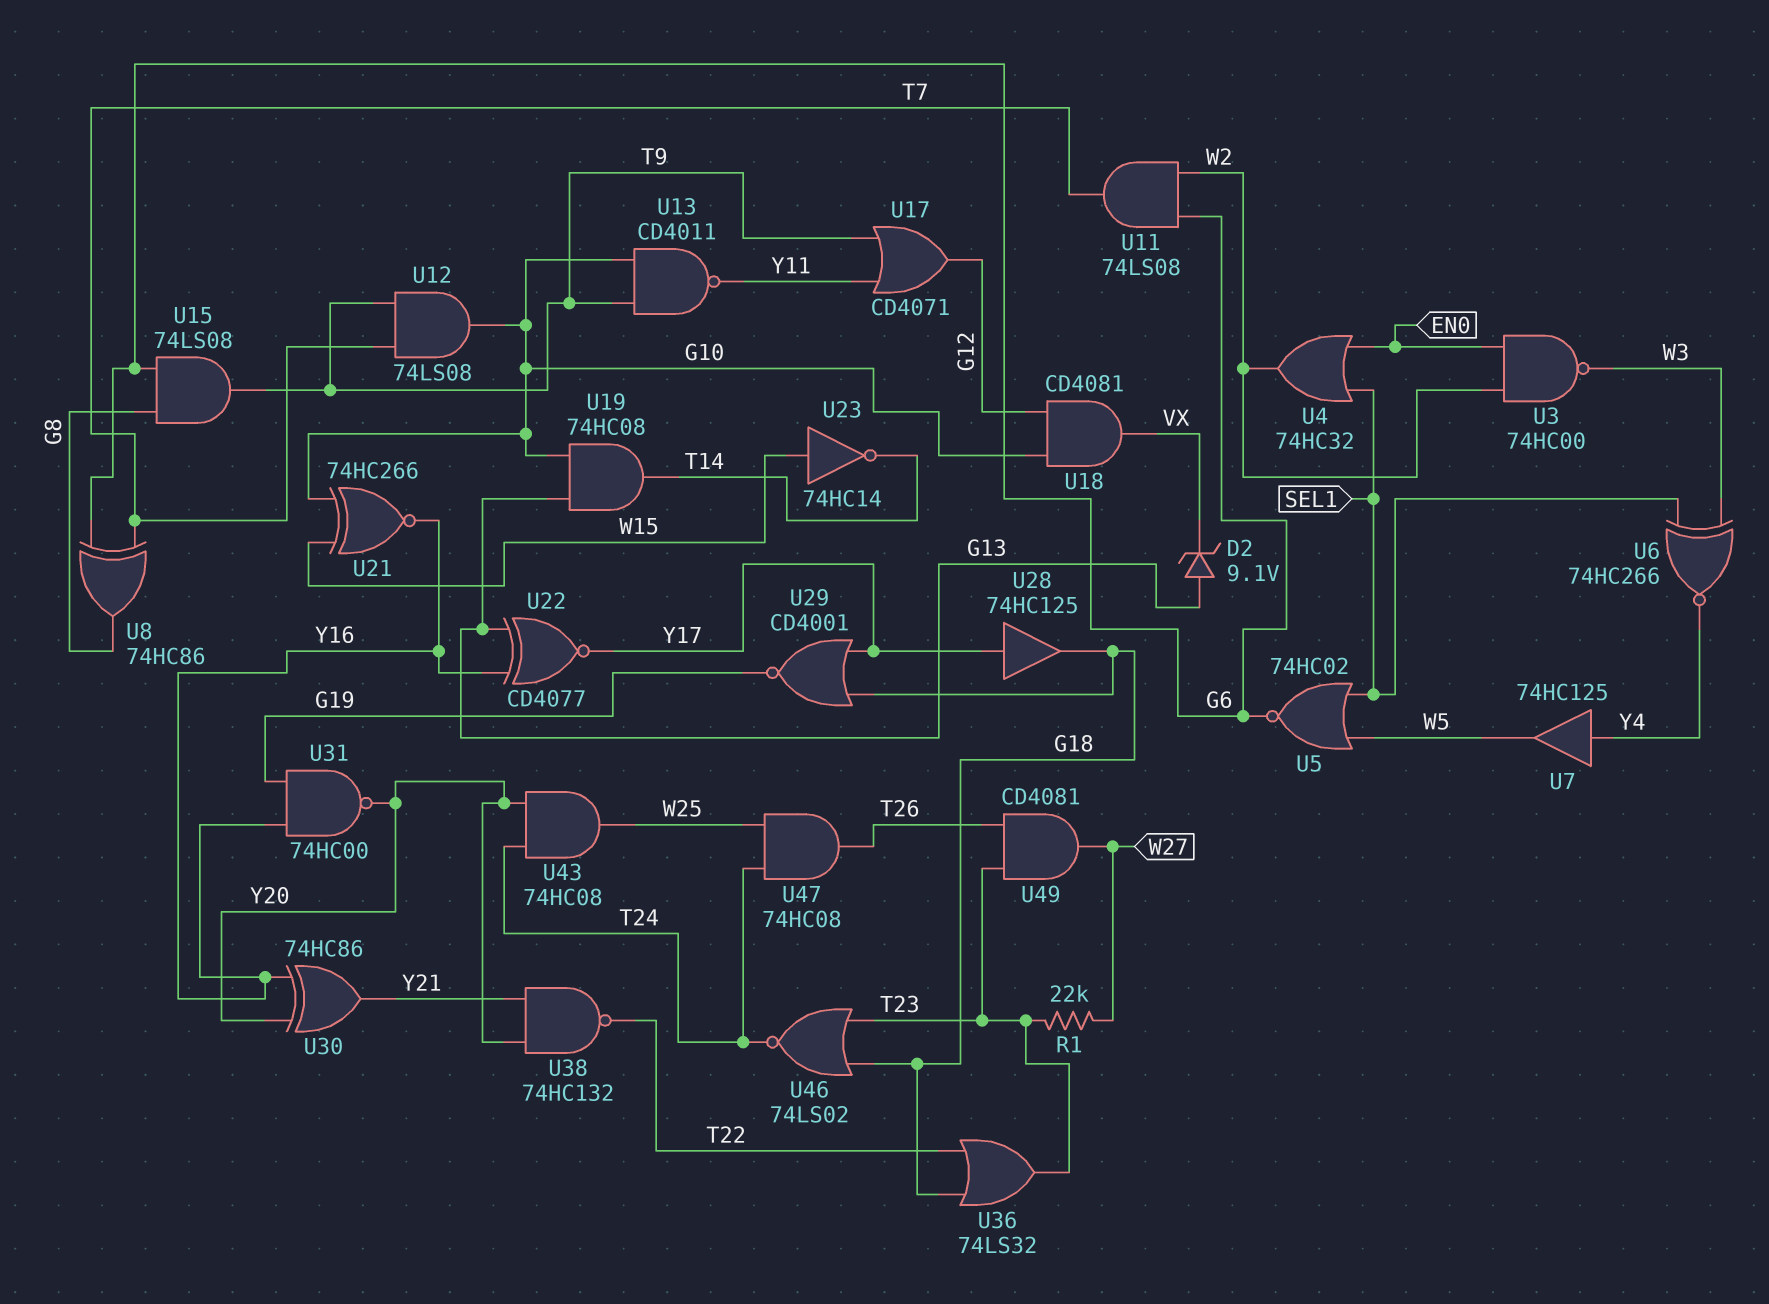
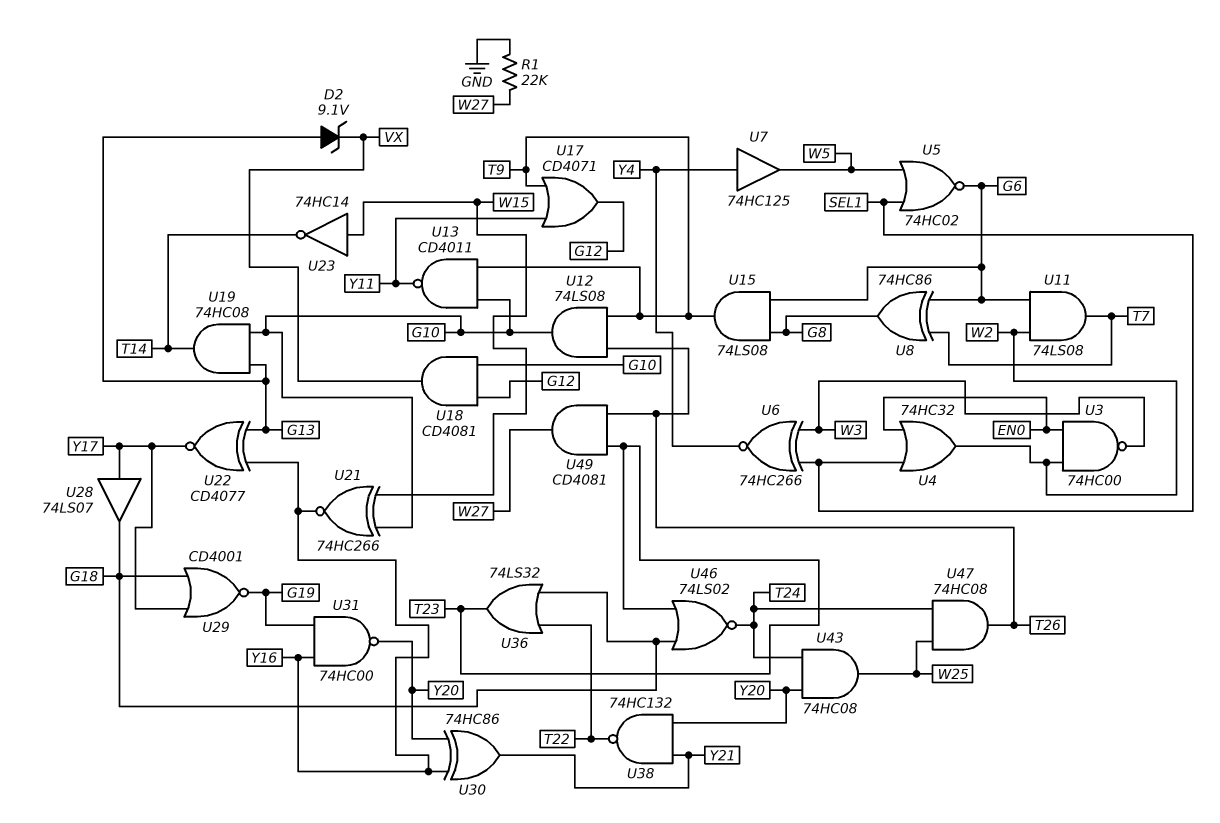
R1: 22k (T23, W27) -> 22k (GND, W27)
U12: AND 74LS08 (in T7, in T9, out G10) -> AND 74LS08 (in T9, in T26, out G10)
U28: buffer 74HC125 (in Y17, out G18) -> buffer 74LS07 (in Y17, out G18)

